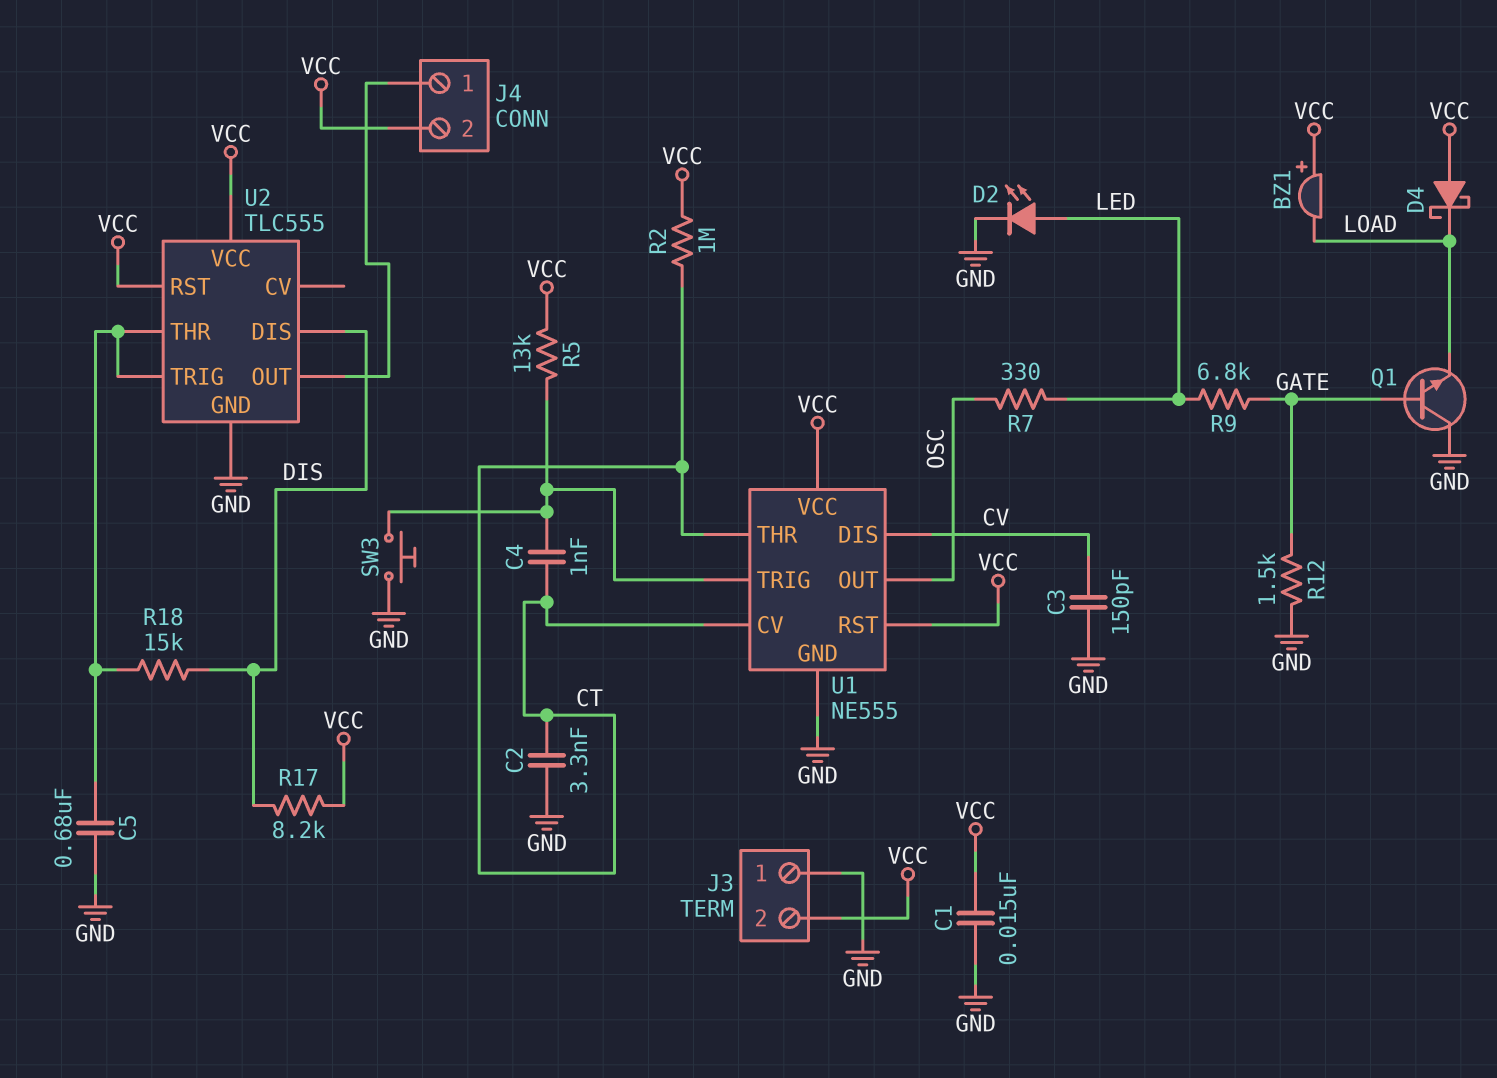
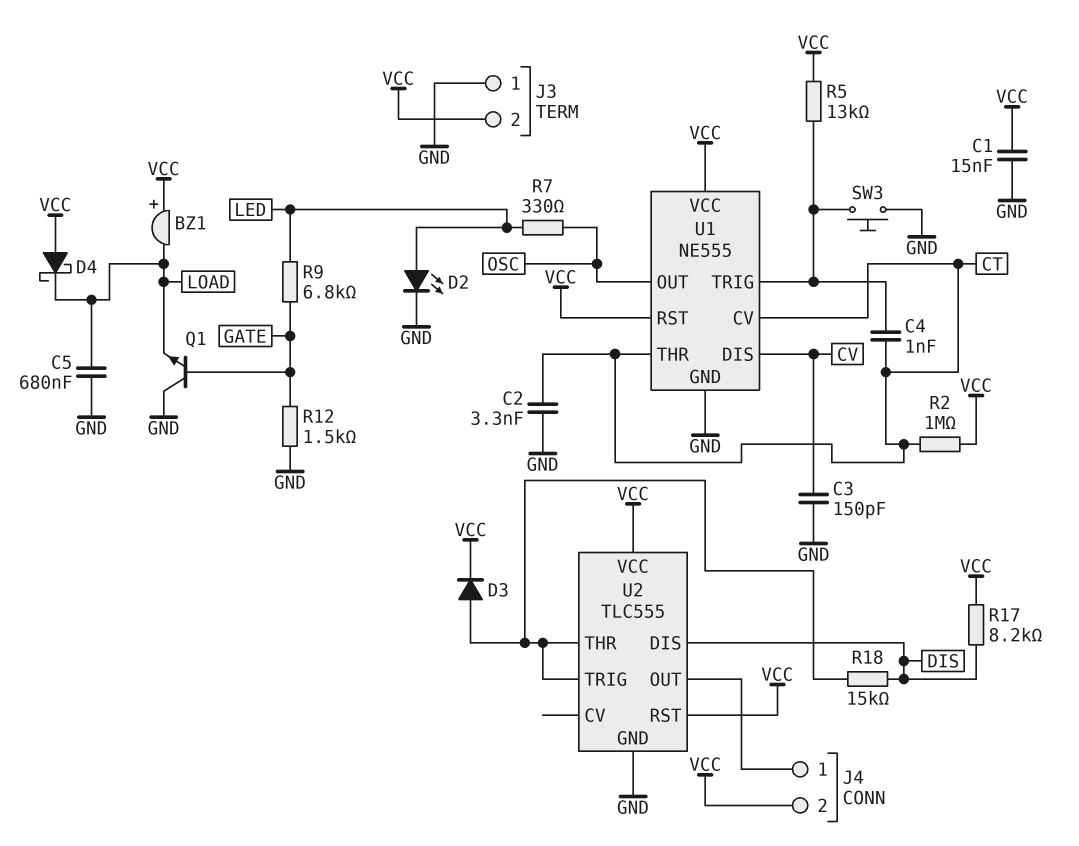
C5: 680nF (GND, U2/THR) -> 680nF (GND, LOAD)
D3: none -> diode (A U2/THR, K VCC)

